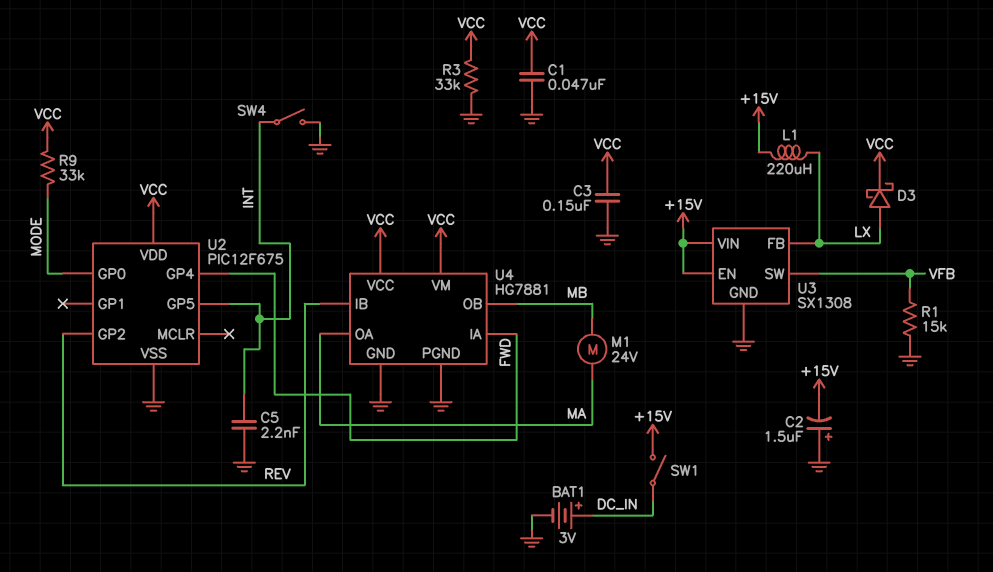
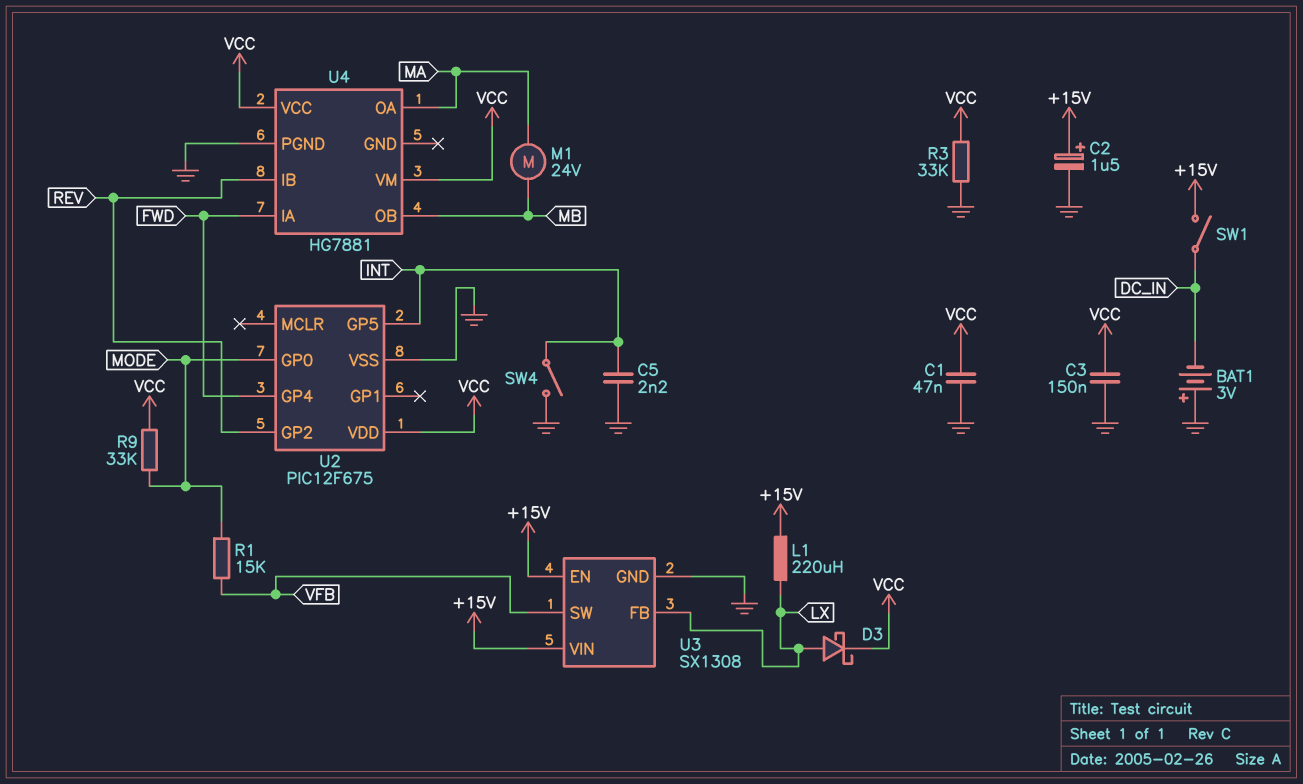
BAT1: 3V (plus DC_IN, minus GND) -> 3V (plus GND, minus DC_IN)
C2: 1.5uF (plus GND, minus +15V) -> 1.5uF (plus +15V, minus GND)
R1: 15k (GND, VFB) -> 15k (MODE, VFB)
U4 pin GND: GND -> none

